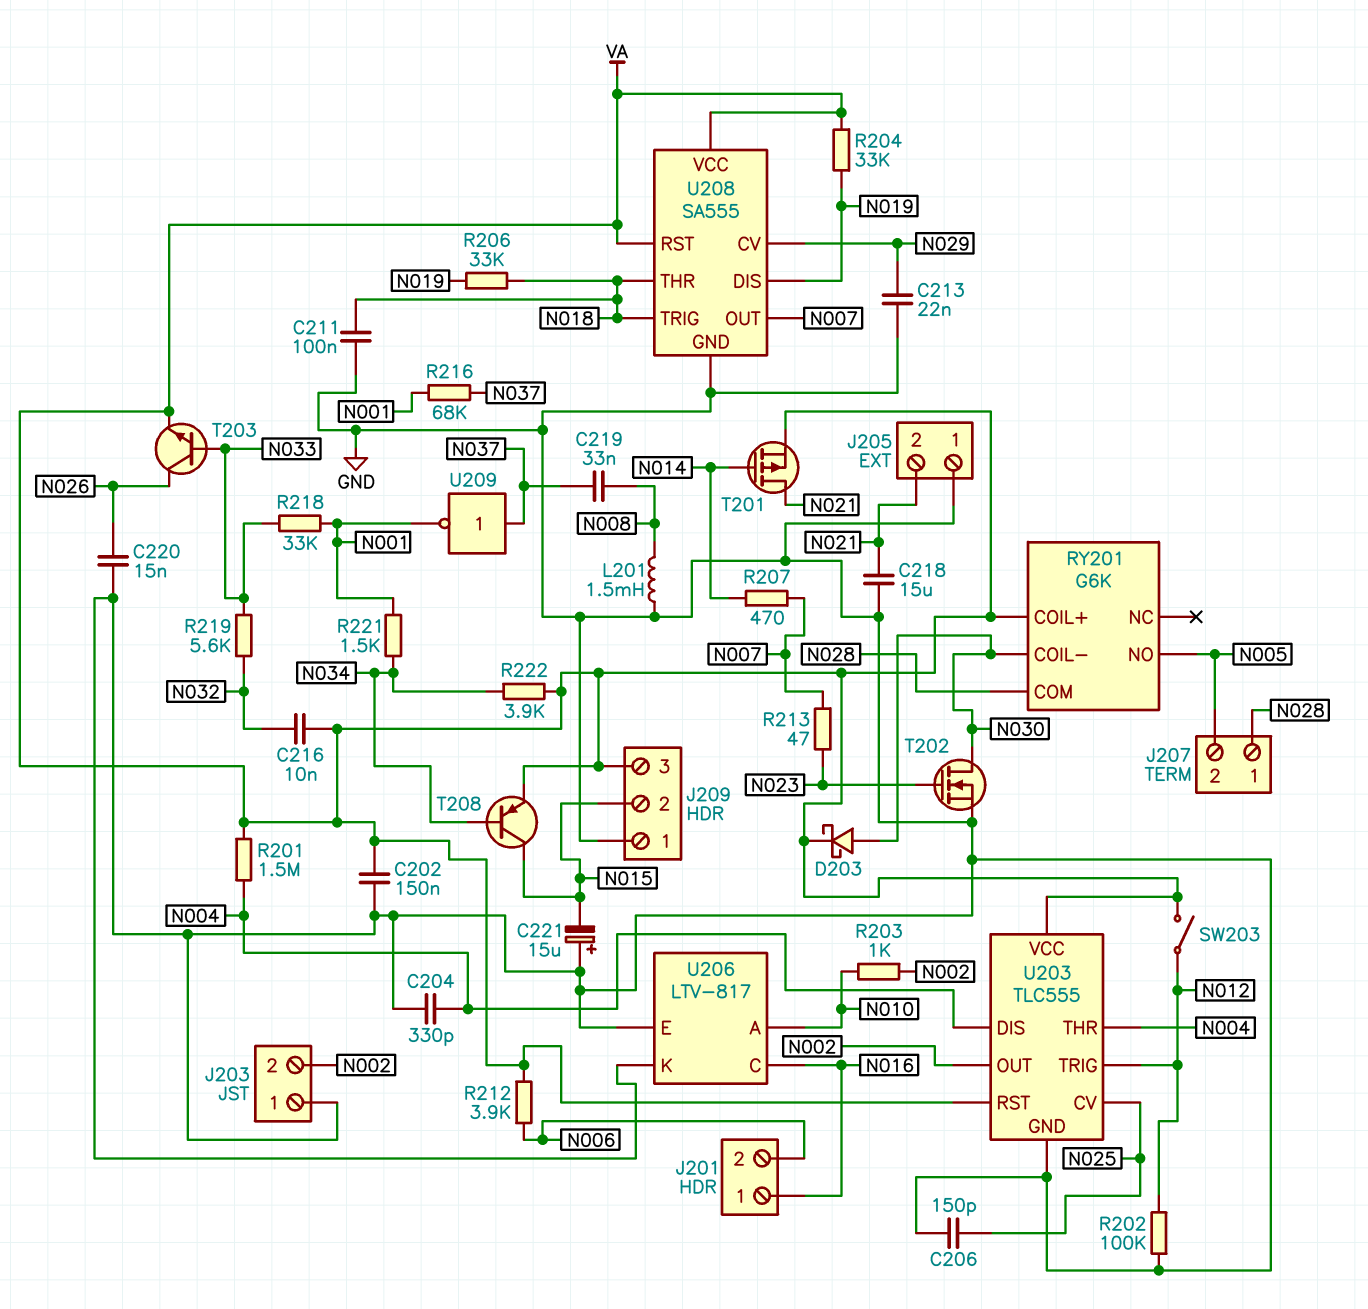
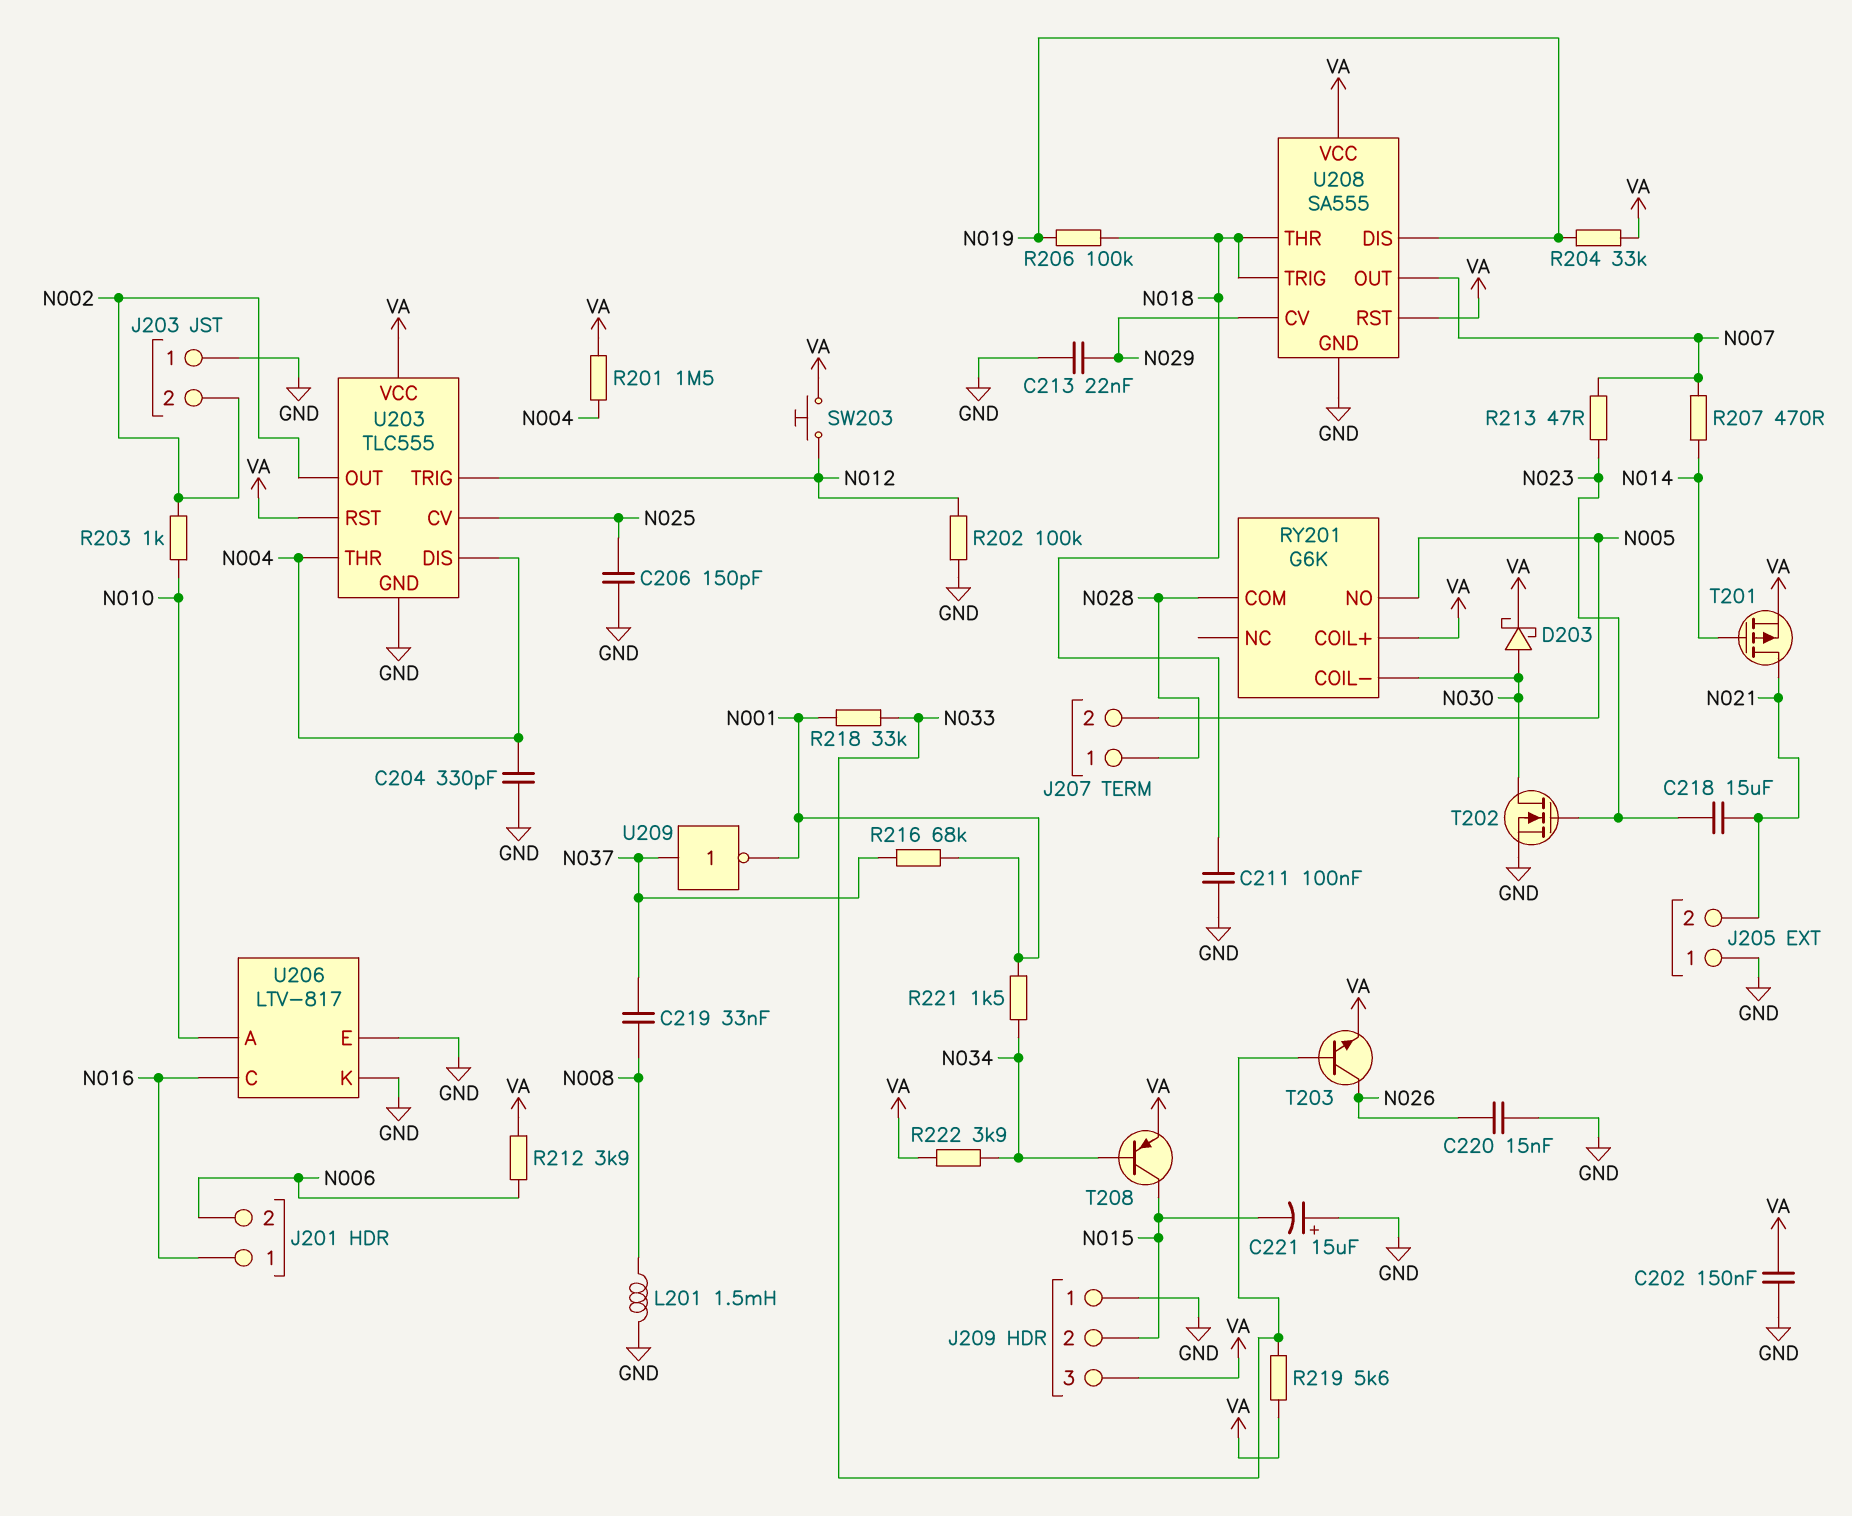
C216: 10nF (N032, VA) -> none
C218: 15uF (GND, N021) -> 15uF (N021, N023)
R206: 33k (N018, N019) -> 100k (N018, N019)
R219: 5.6k (N032, N033) -> 5.6k (N033, VA)
SW203: switch (N012, VA) -> button (N012, VA)

